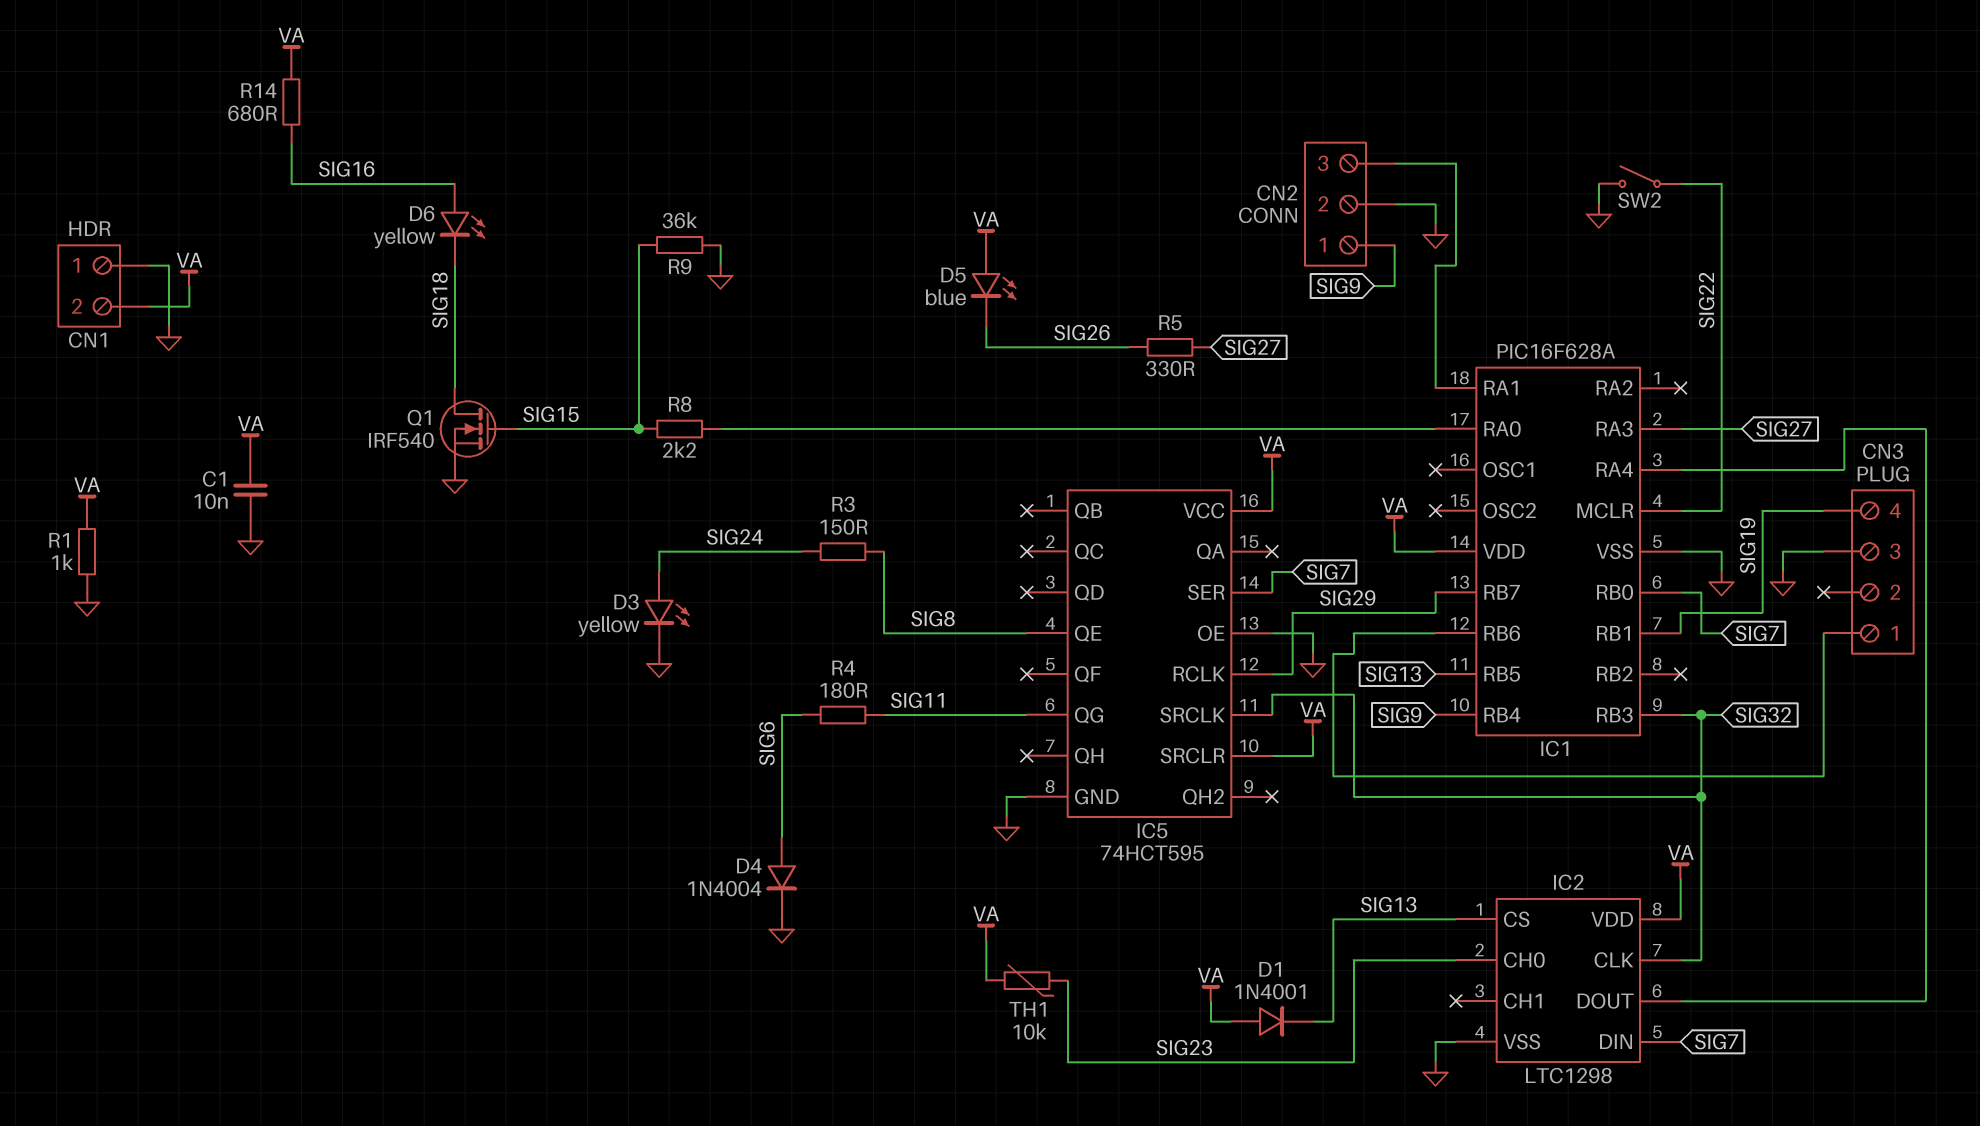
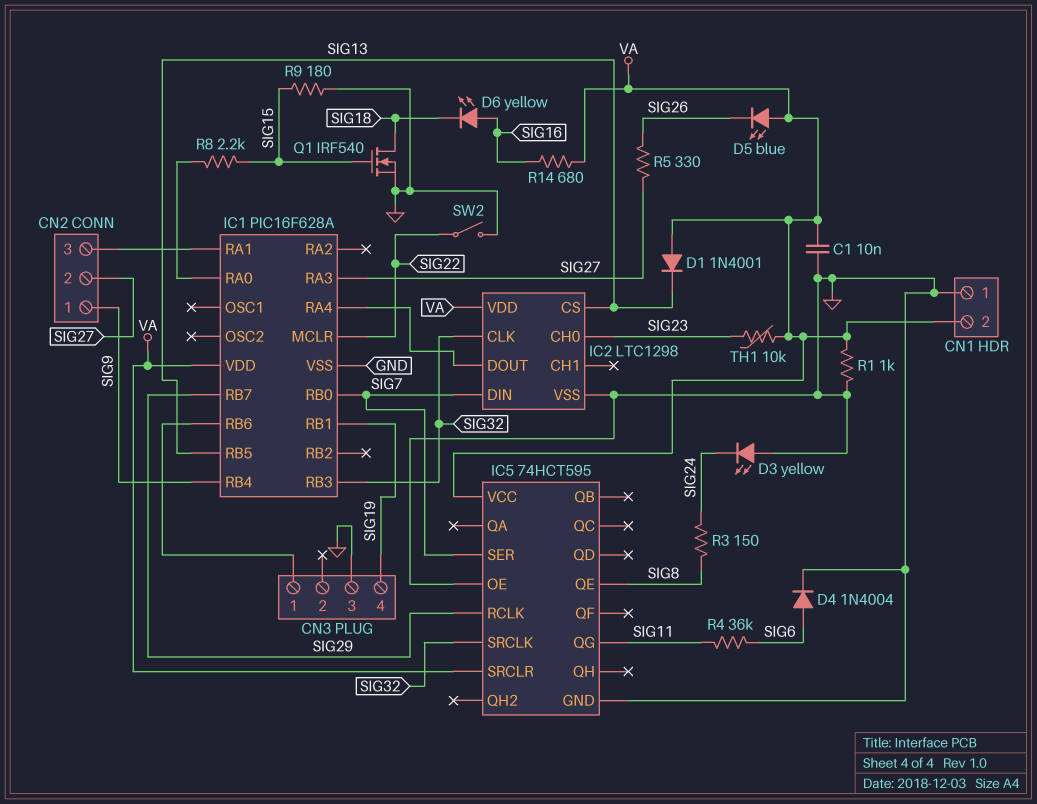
CN2 pin 2: GND -> SIG27
D3: LED yellow (A SIG24, K GND) -> LED yellow (A GND, K SIG24)
R4: 180 (SIG6, SIG11) -> 36k (SIG6, SIG11)
R9: 36k (GND, SIG15) -> 180 (GND, SIG15)

